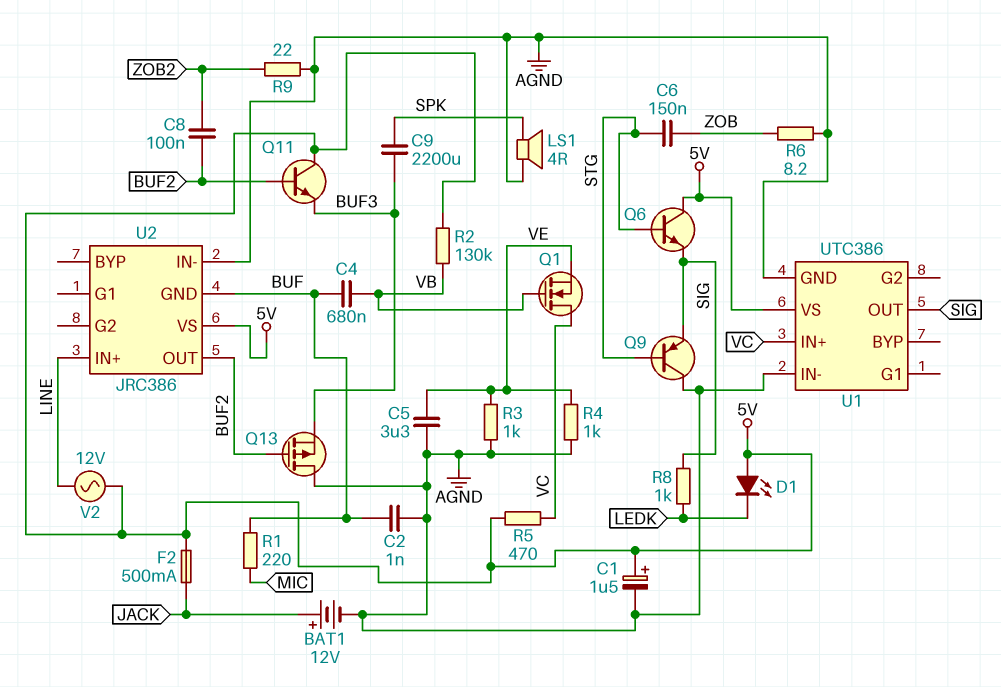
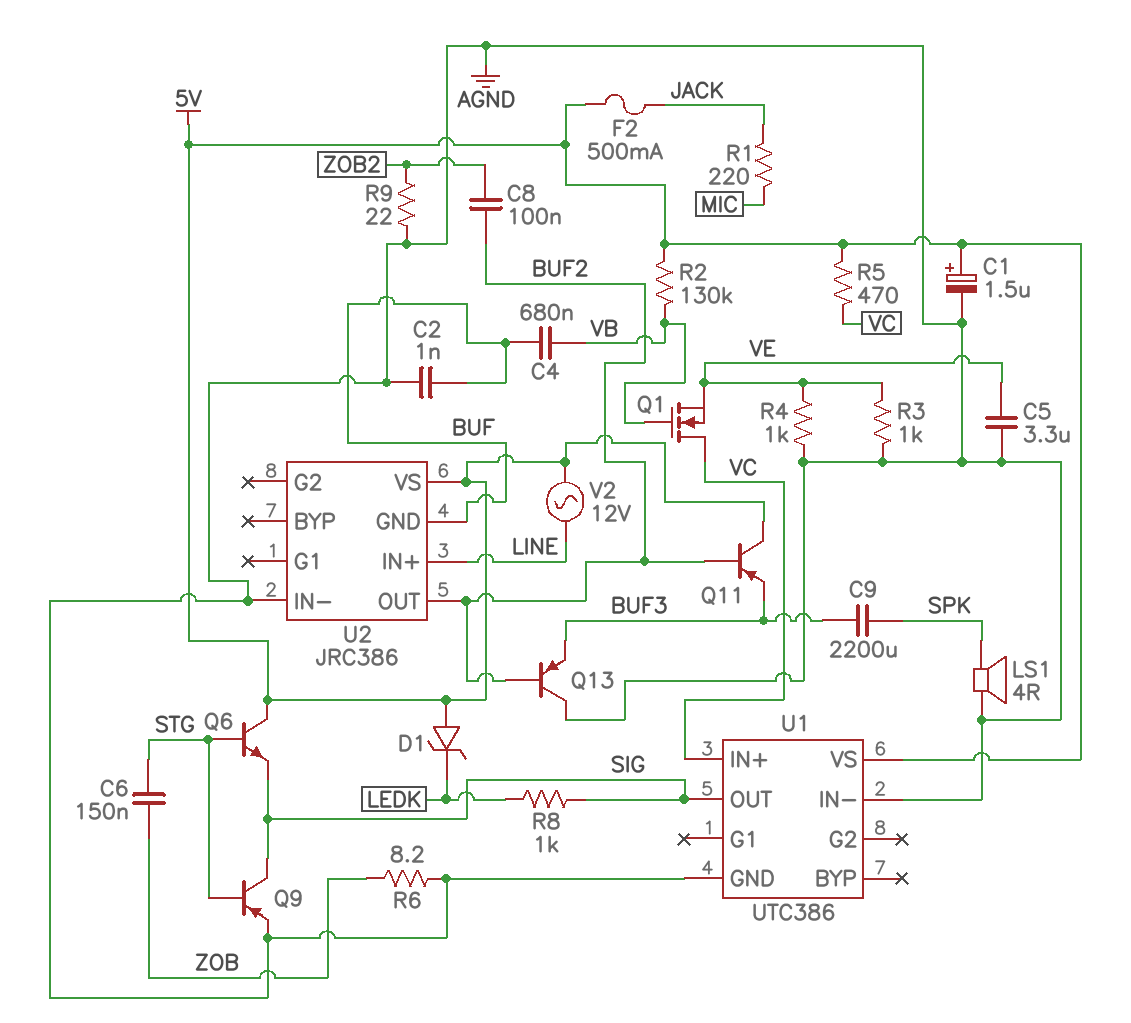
BAT1: 12V (plus JACK, minus AGND) -> none
D1: LED (A 5V, K LEDK) -> zener (A 5V, K LEDK)
Q9: PNP (B STG, C AGND, E SIG) -> PNP (B STG, C SIG, E AGND)
Q11: NPN (B BUF2, C 5V, E BUF3) -> PNP (B BUF2, C 5V, E BUF3)
Q13: PMOS (G BUF2, D AGND, S BUF3) -> PNP (B BUF2, C AGND, E BUF3)
R1: 220 (BUF, MIC) -> 220 (JACK, MIC)

